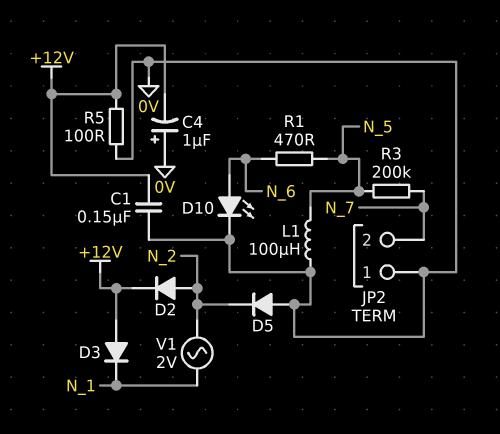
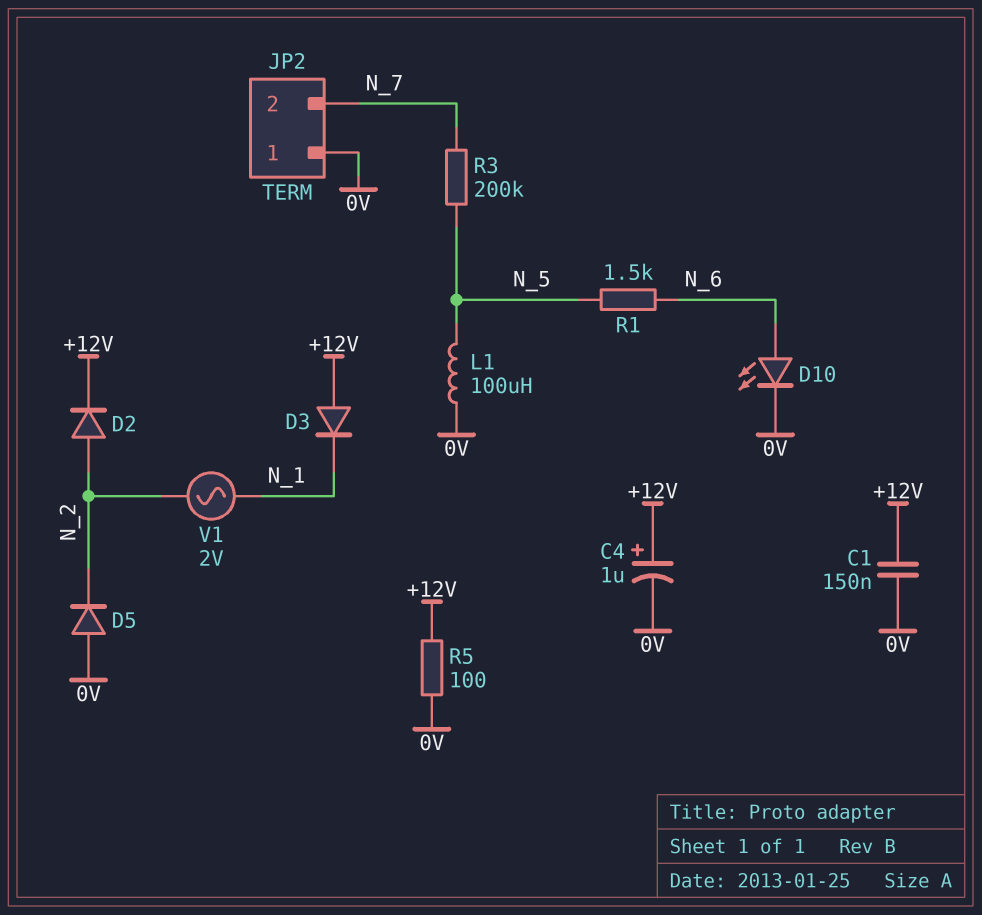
C4: 1uF (plus 0V, minus +12V) -> 1uF (plus +12V, minus 0V)
R1: 470 (N_5, N_6) -> 1.5k (N_5, N_6)

